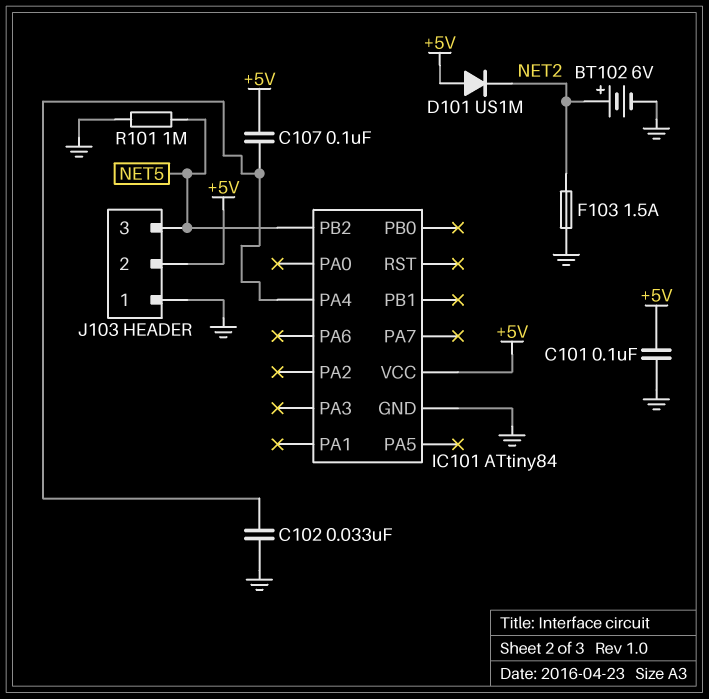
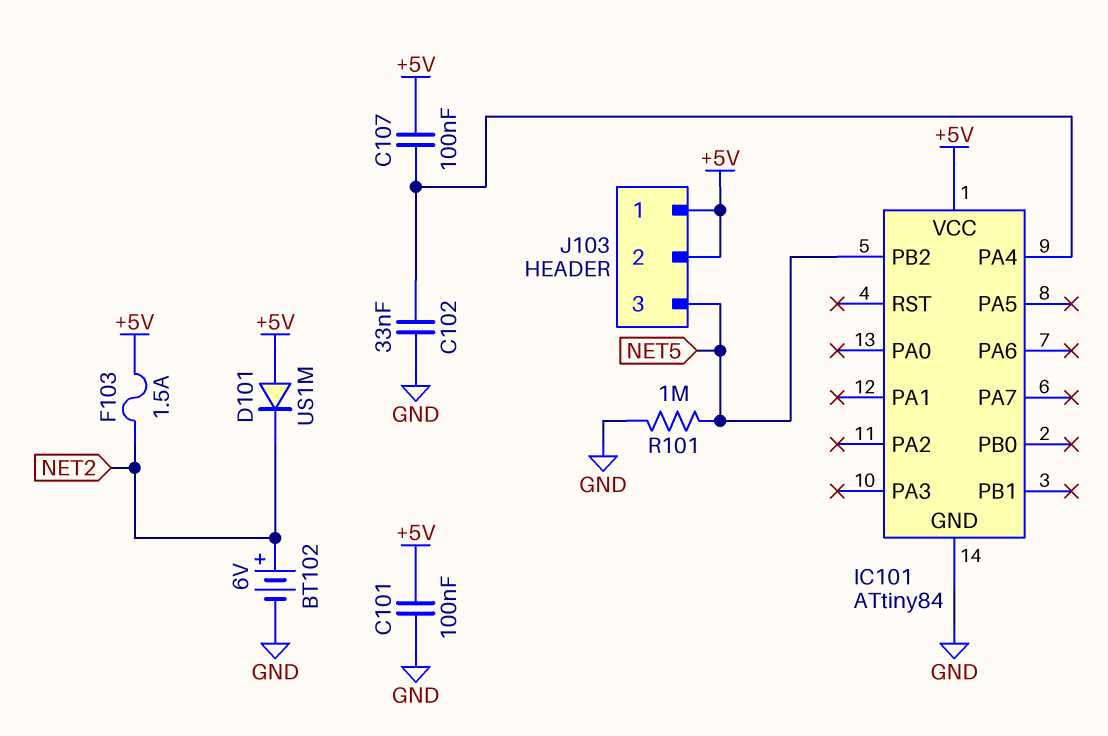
F103: 1.5A (GND, NET2) -> 1.5A (+5V, NET2)
J103 pin 1: GND -> +5V

